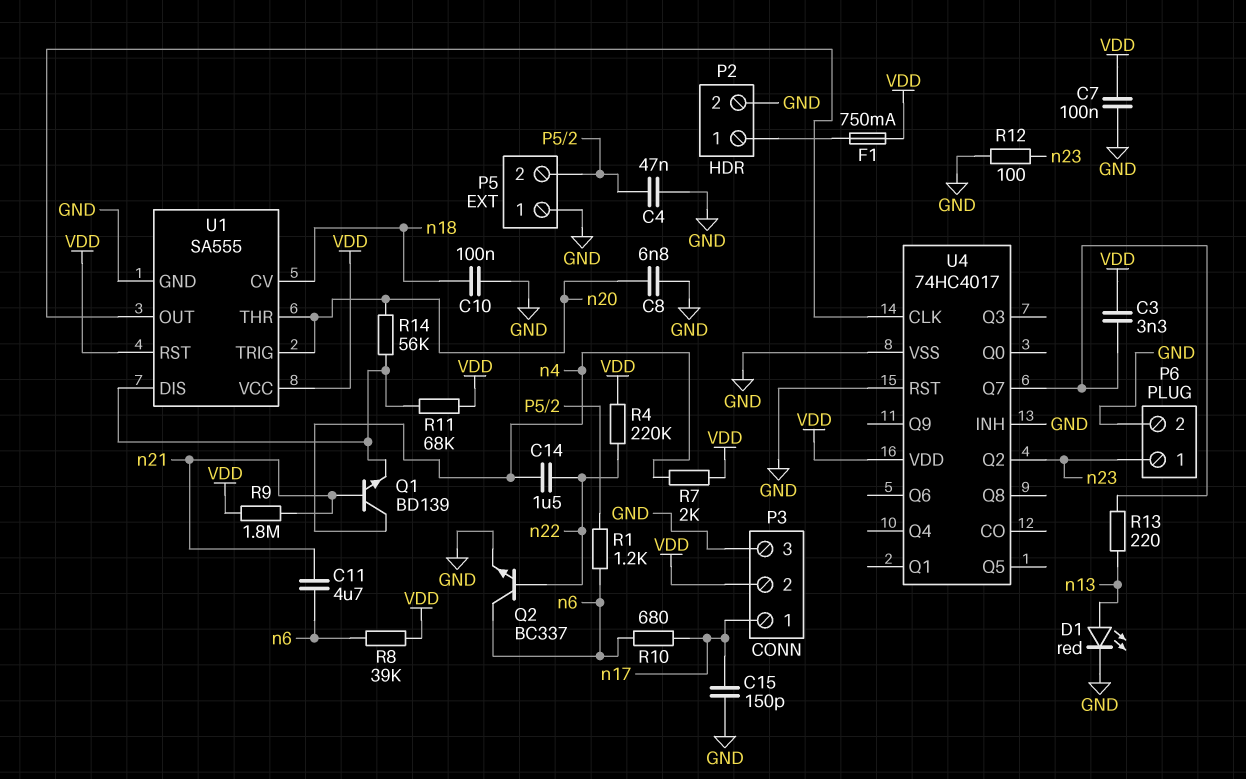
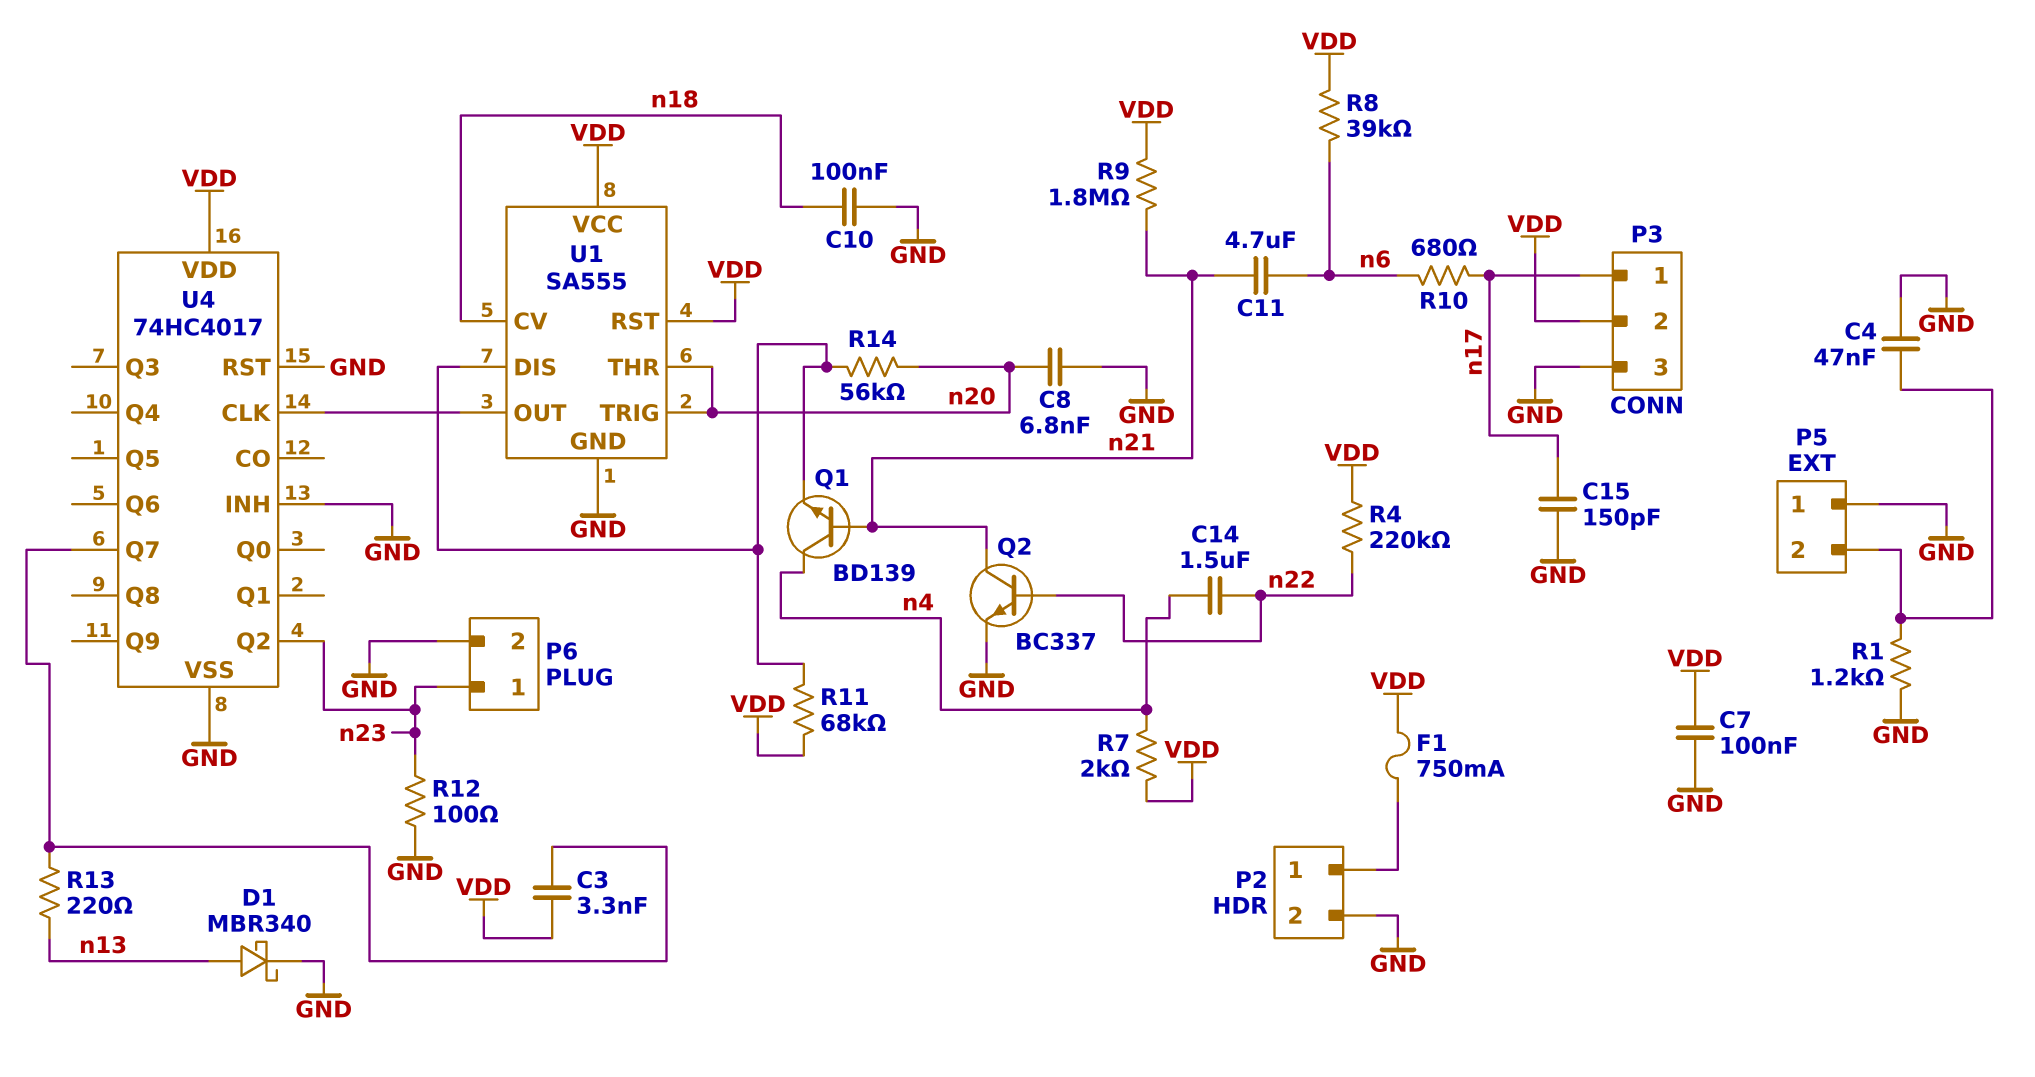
D1: LED red (A n13, K GND) -> schottky MBR340 (A n13, K GND)
Q2: NPN BC337 (B n22, C n6, E GND) -> NPN BC337 (B n22, C n21, E GND)
R1: 1.2k (P5/2, n6) -> 1.2k (GND, P5/2)

